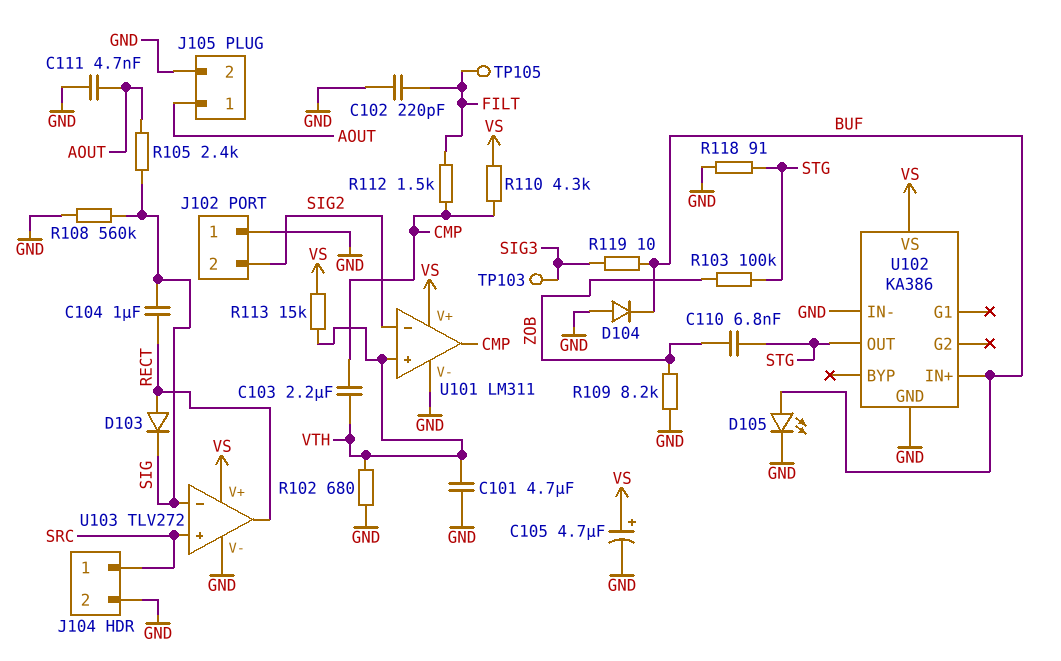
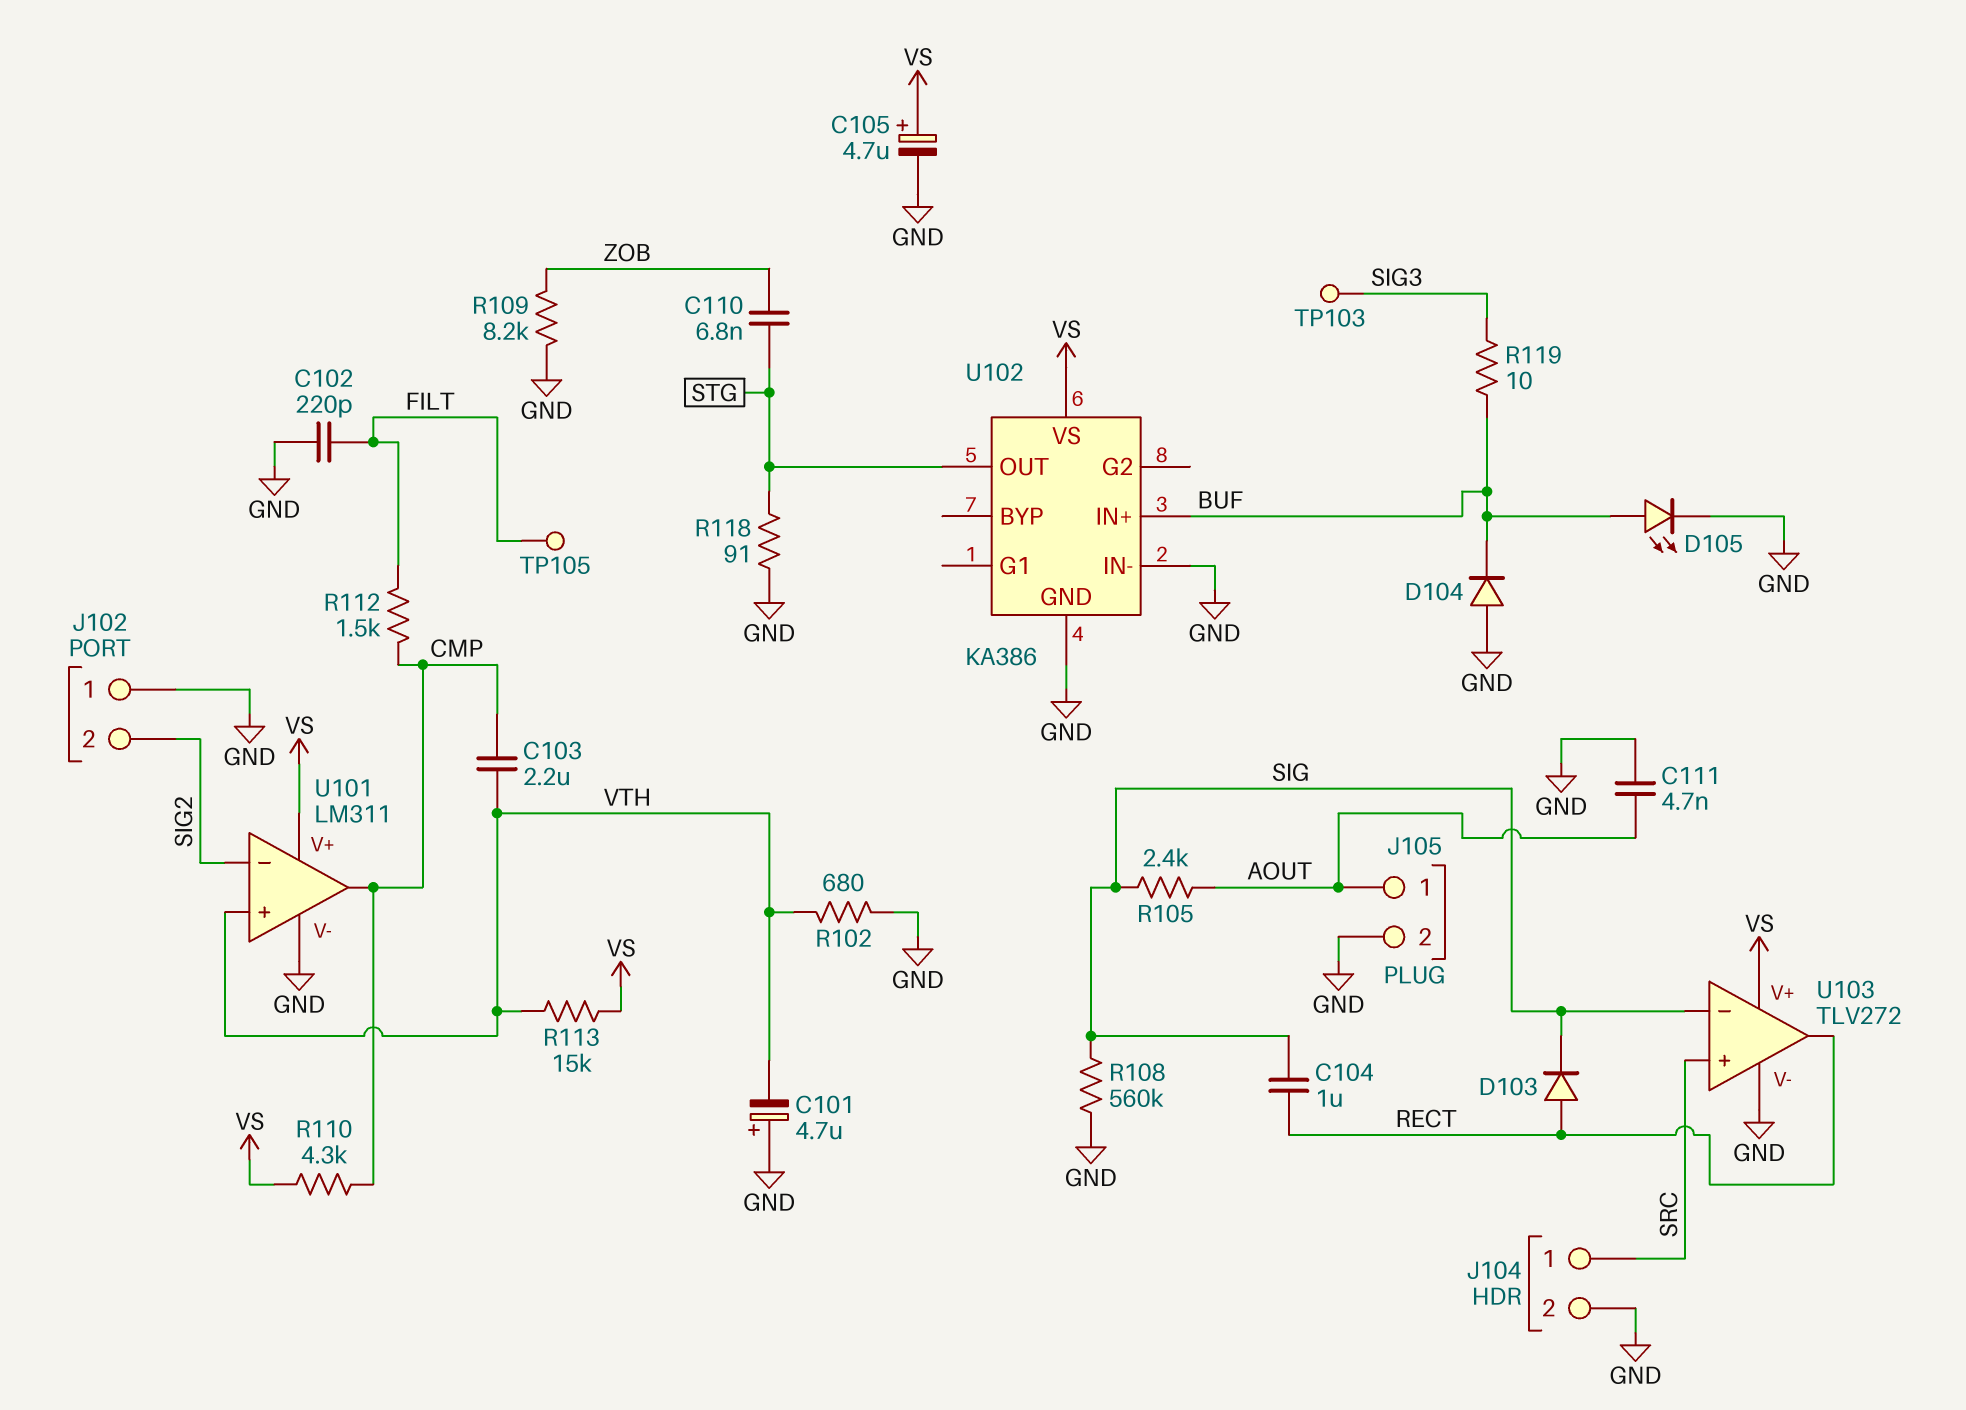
C101: 4.7uF (GND, VTH) -> 4.7uF (plus GND, minus VTH)
R103: 100k (STG, ZOB) -> none

